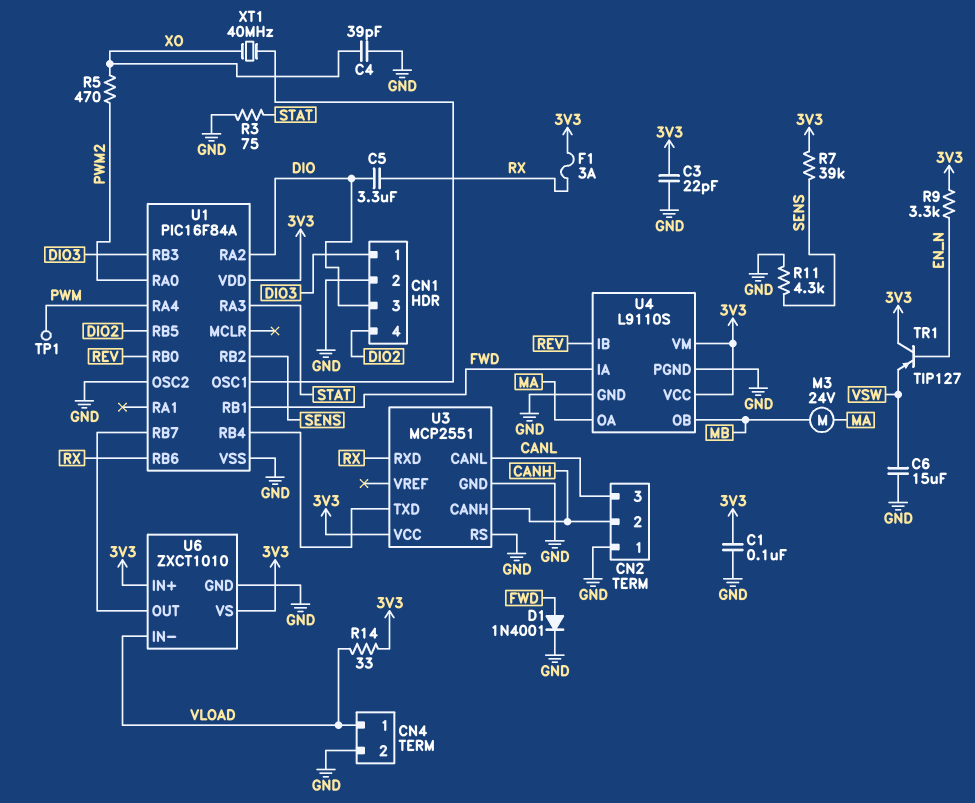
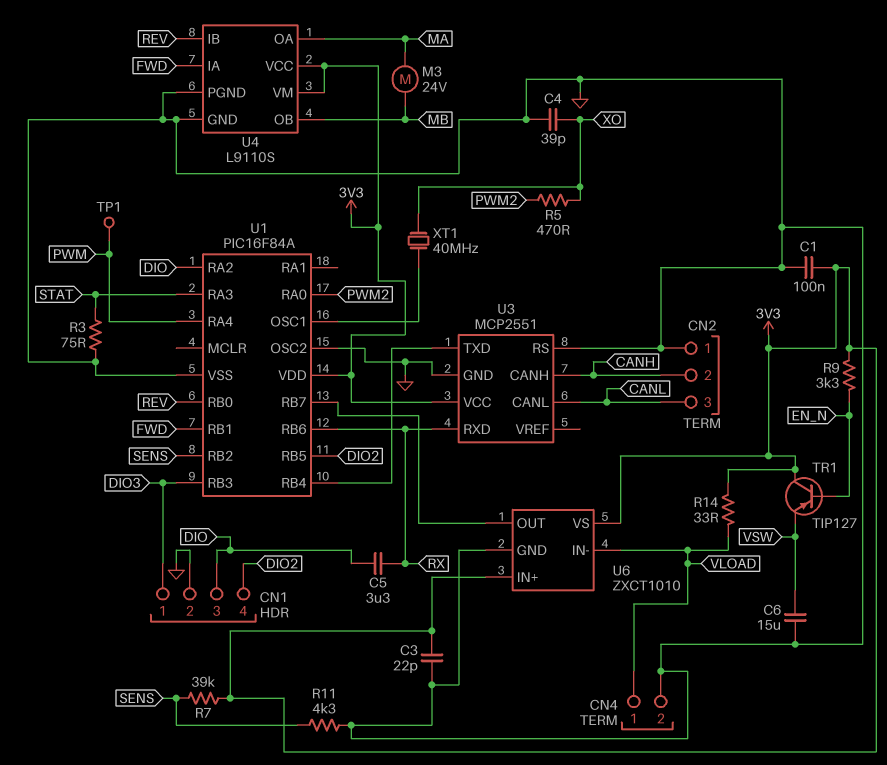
D1: diode 1N4001 (A FWD, K GND) -> none
F1: 3A (3V3, RX) -> none

